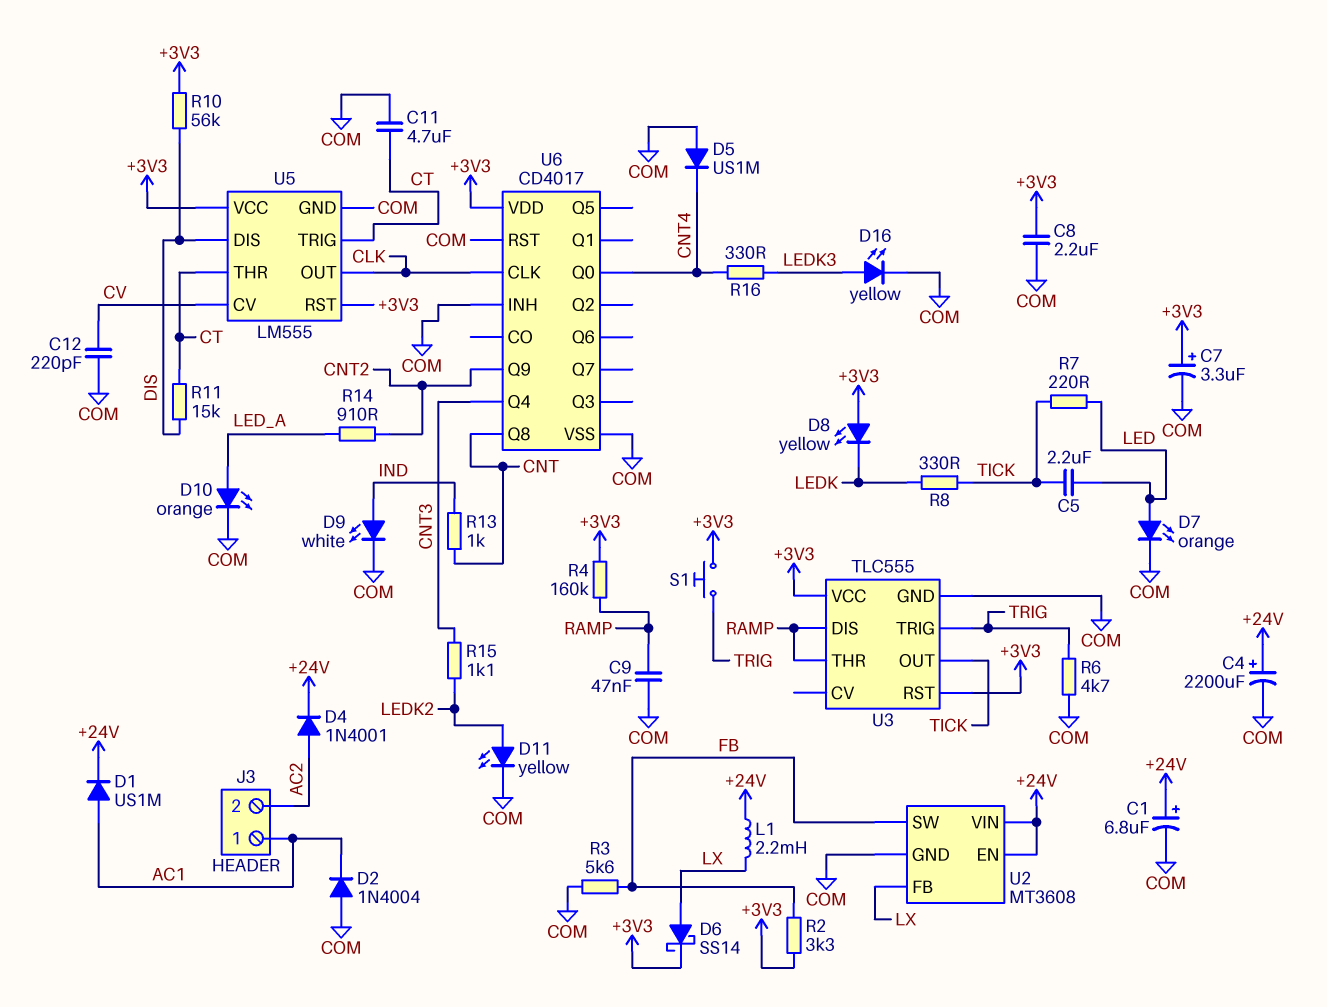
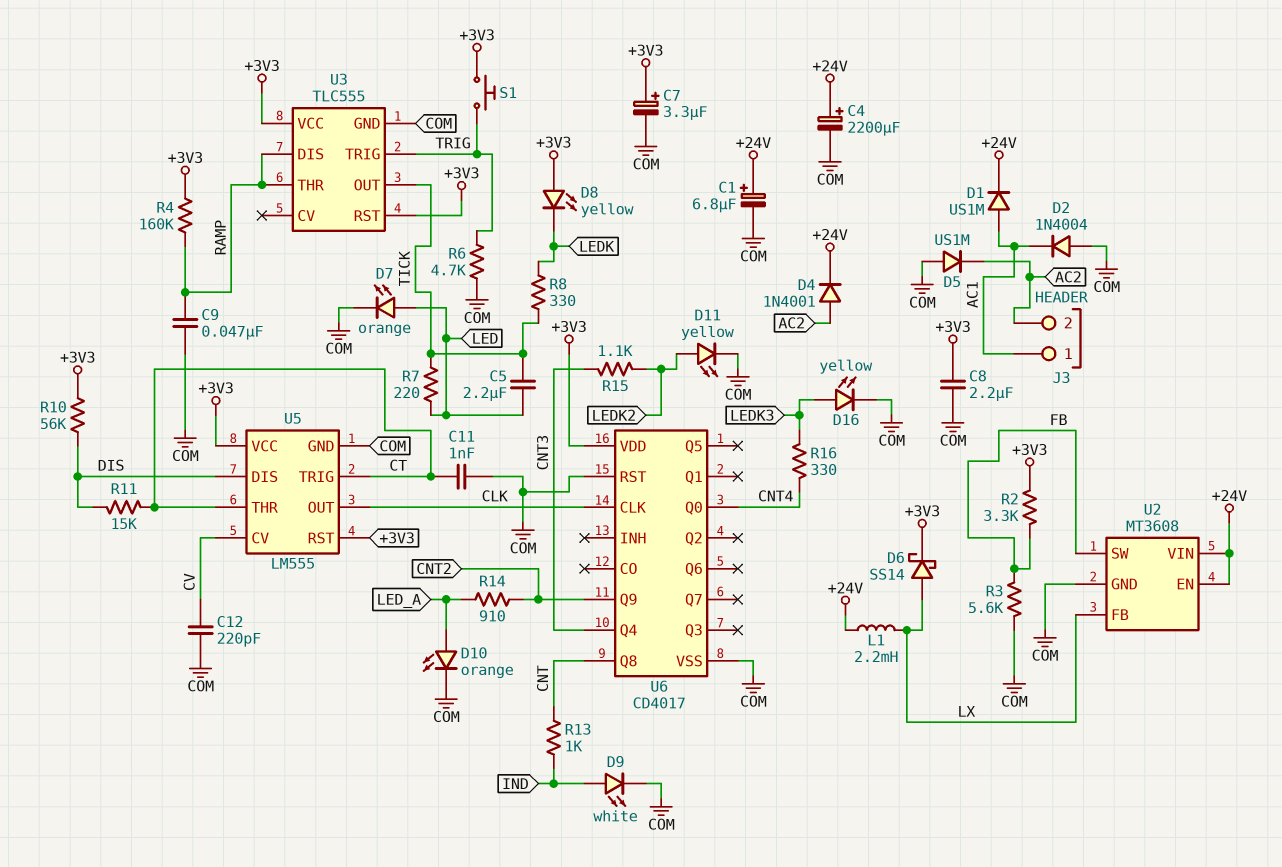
C11: 4.7uF (COM, CT) -> 1nF (COM, CT)
D5: diode US1M (A COM, K CNT4) -> diode US1M (A COM, K AC2)
U6 pin INH: COM -> none

